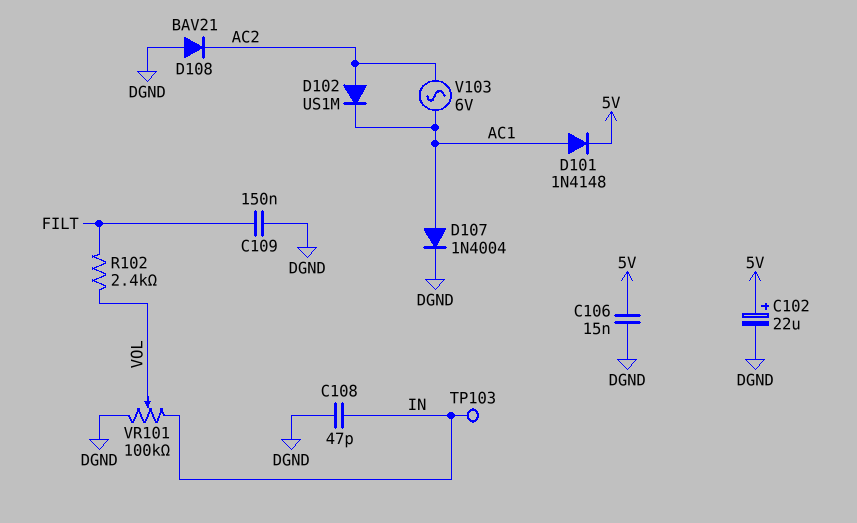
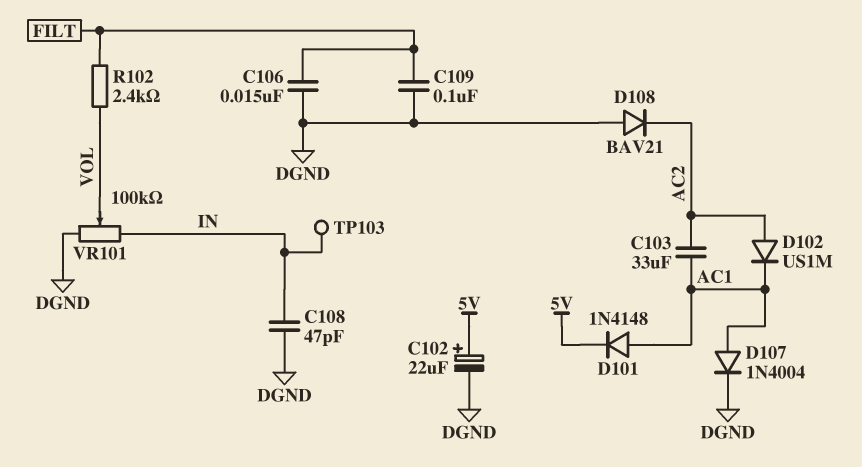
C103: none -> 33uF (AC1, AC2)
C106: 15nF (5V, DGND) -> 15nF (DGND, FILT)
C109: 150nF (DGND, FILT) -> 100nF (DGND, FILT)
V103: AC 6V (AC1, AC2) -> none

